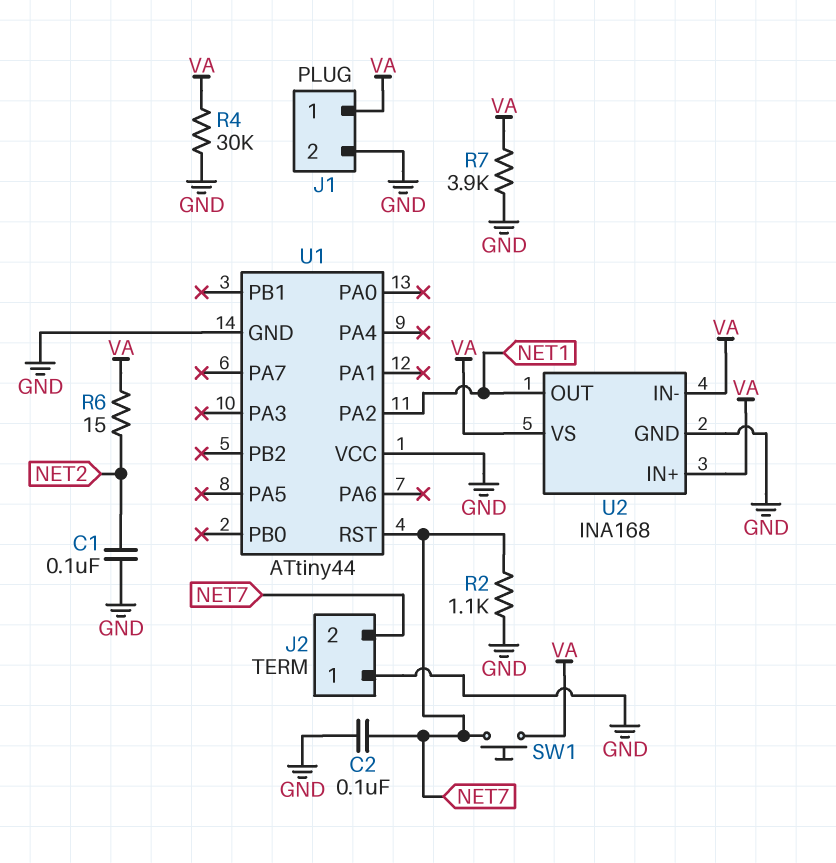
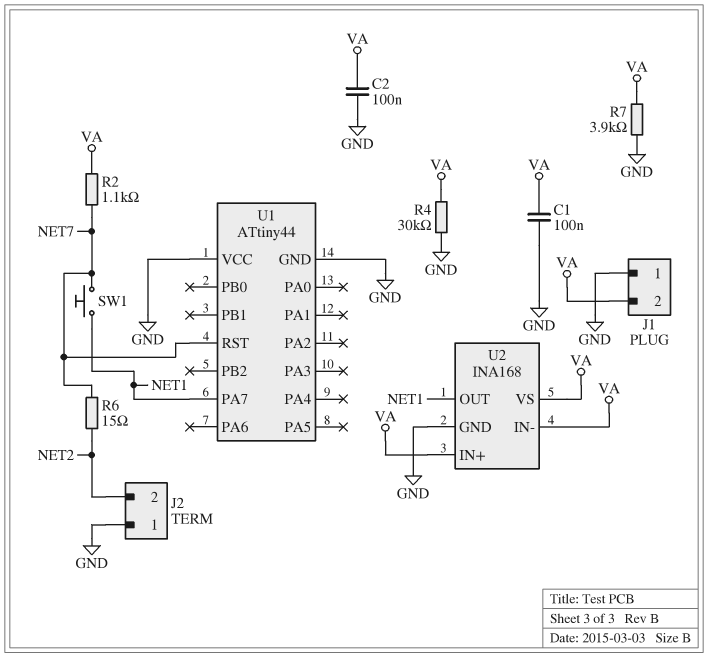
C1: 100nF (GND, NET2) -> 100nF (GND, VA)
C2: 100nF (GND, NET7) -> 100nF (GND, VA)
J1 pin 1: VA -> GND
J1 pin 2: GND -> VA
J2 pin 2: NET7 -> NET2
R2: 1.1k (GND, NET7) -> 1.1k (NET7, VA)
R6: 15 (NET2, VA) -> 15 (NET2, NET7)
SW1: button (NET7, VA) -> button (NET1, NET7)
U1 pin PA2: NET1 -> none
U1 pin PA7: none -> NET1

